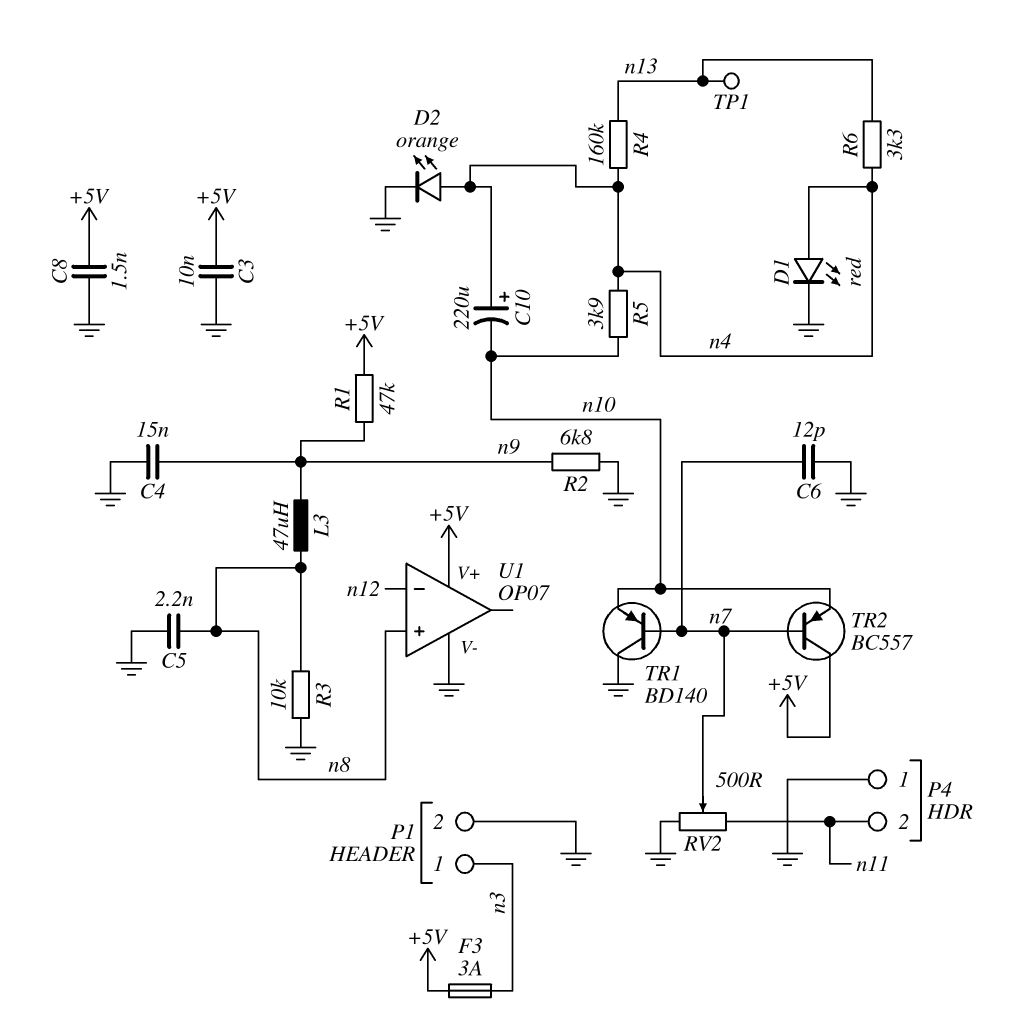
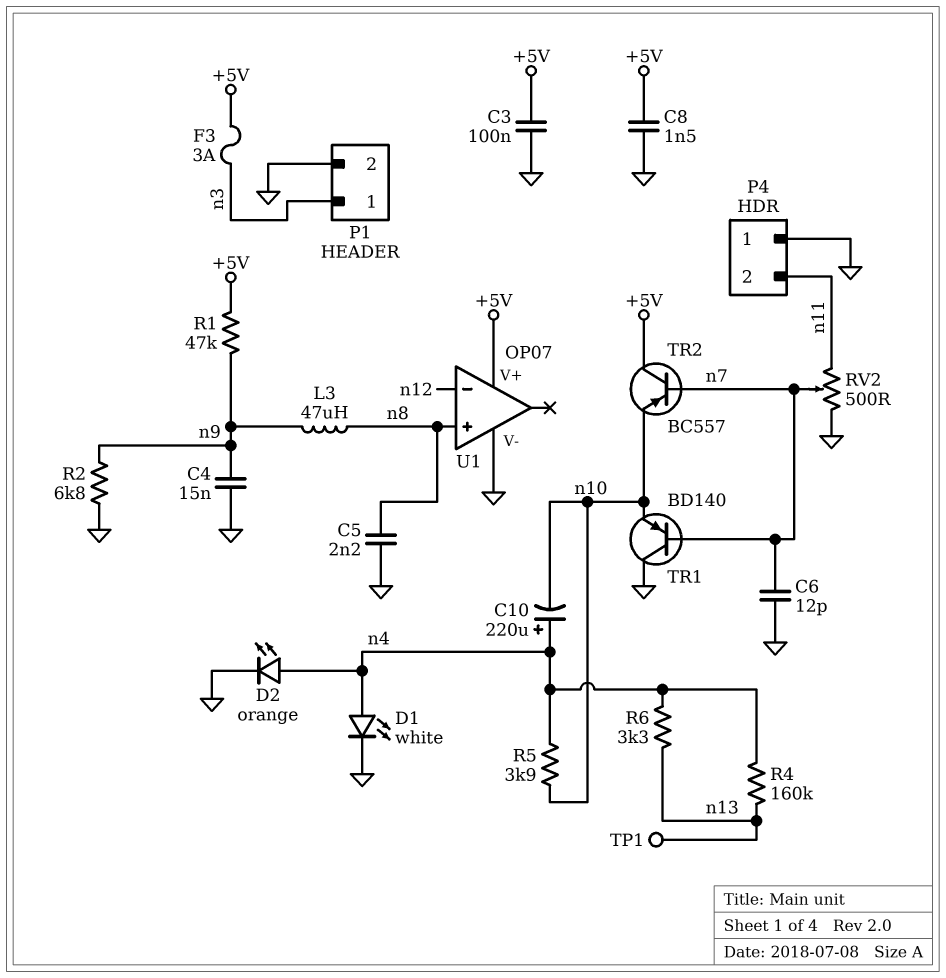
C3: 10nF (+5V, GND) -> 100nF (+5V, GND)
D1: LED red (A n4, K GND) -> LED white (A n4, K GND)
R3: 10k (GND, n8) -> none

